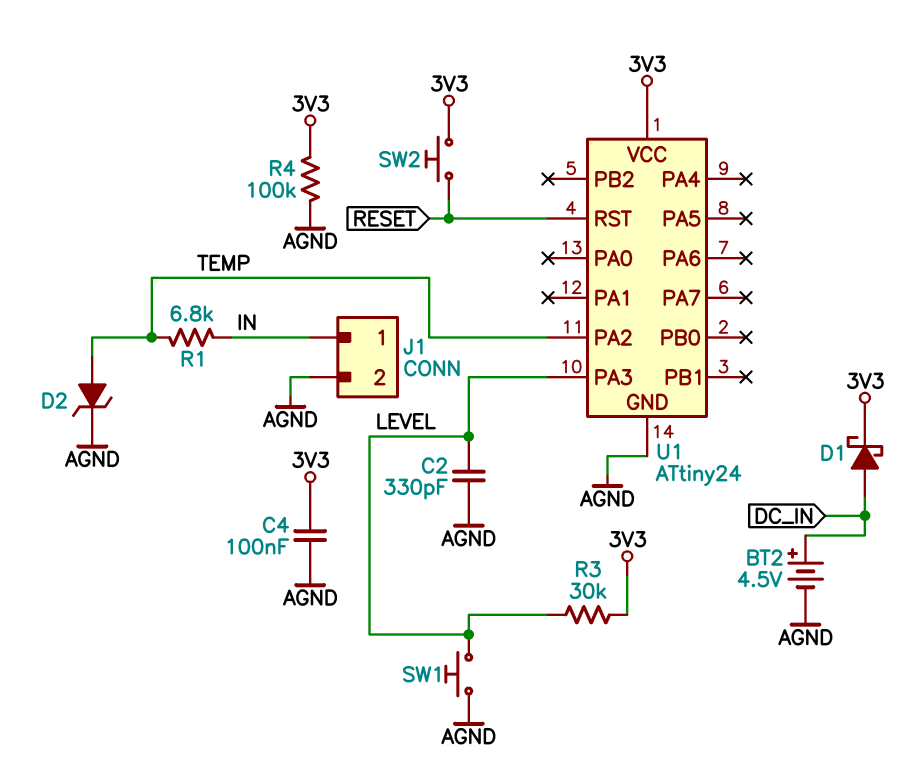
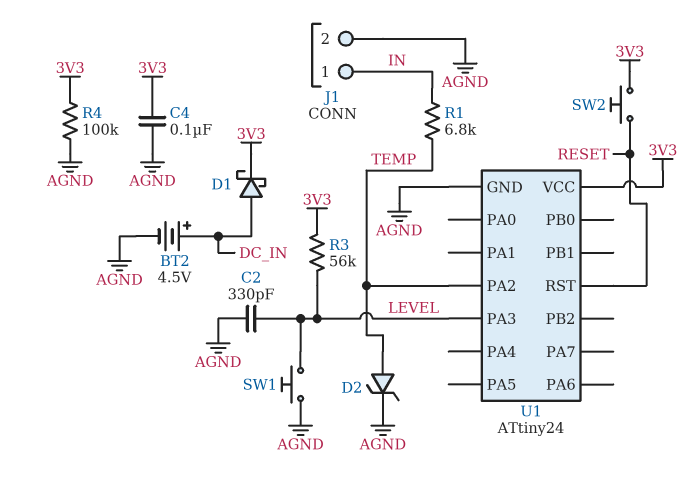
R3: 30k (3V3, LEVEL) -> 56k (3V3, LEVEL)

